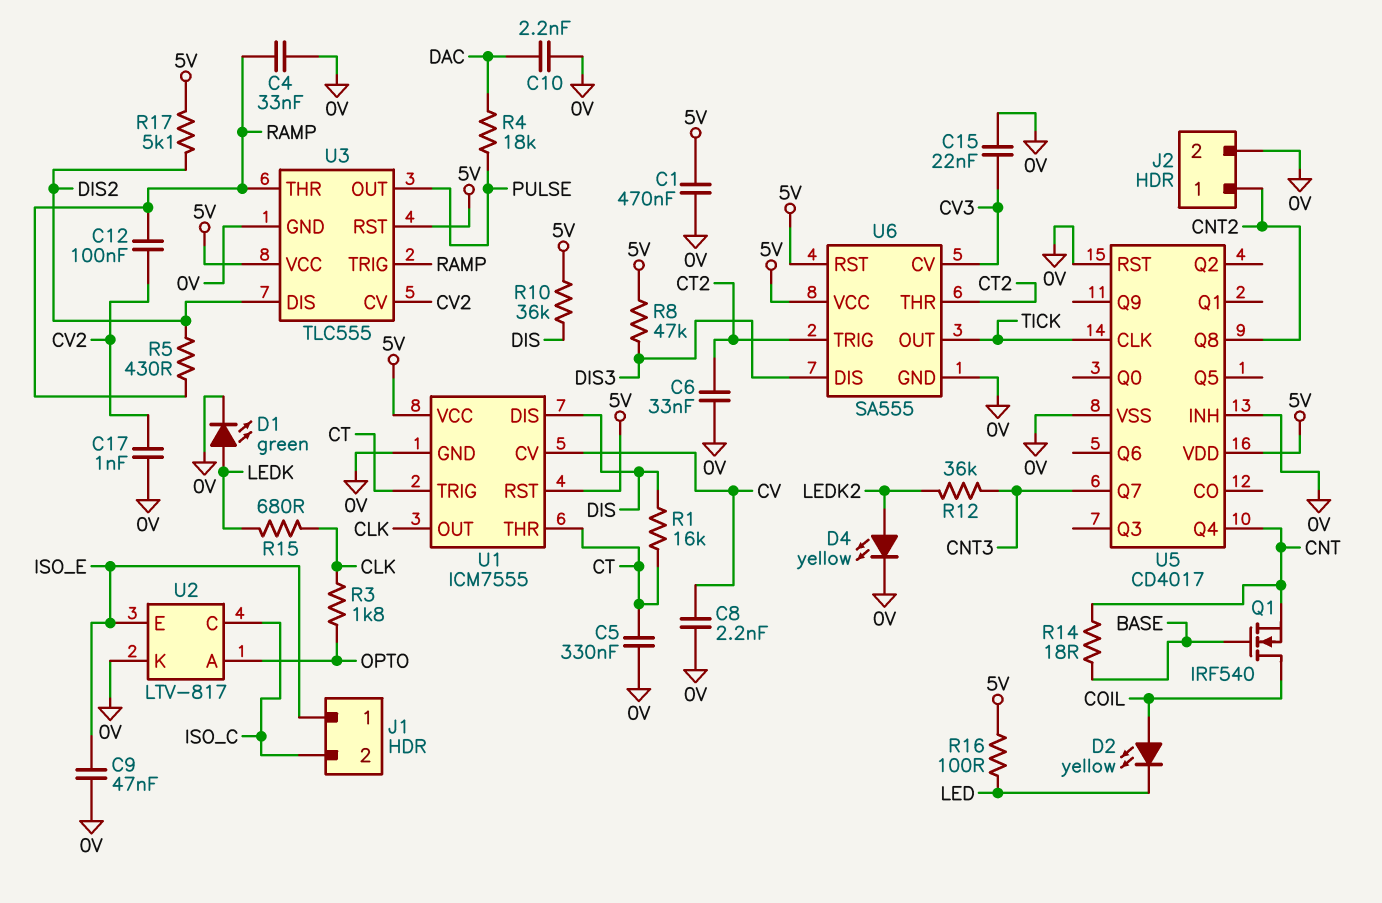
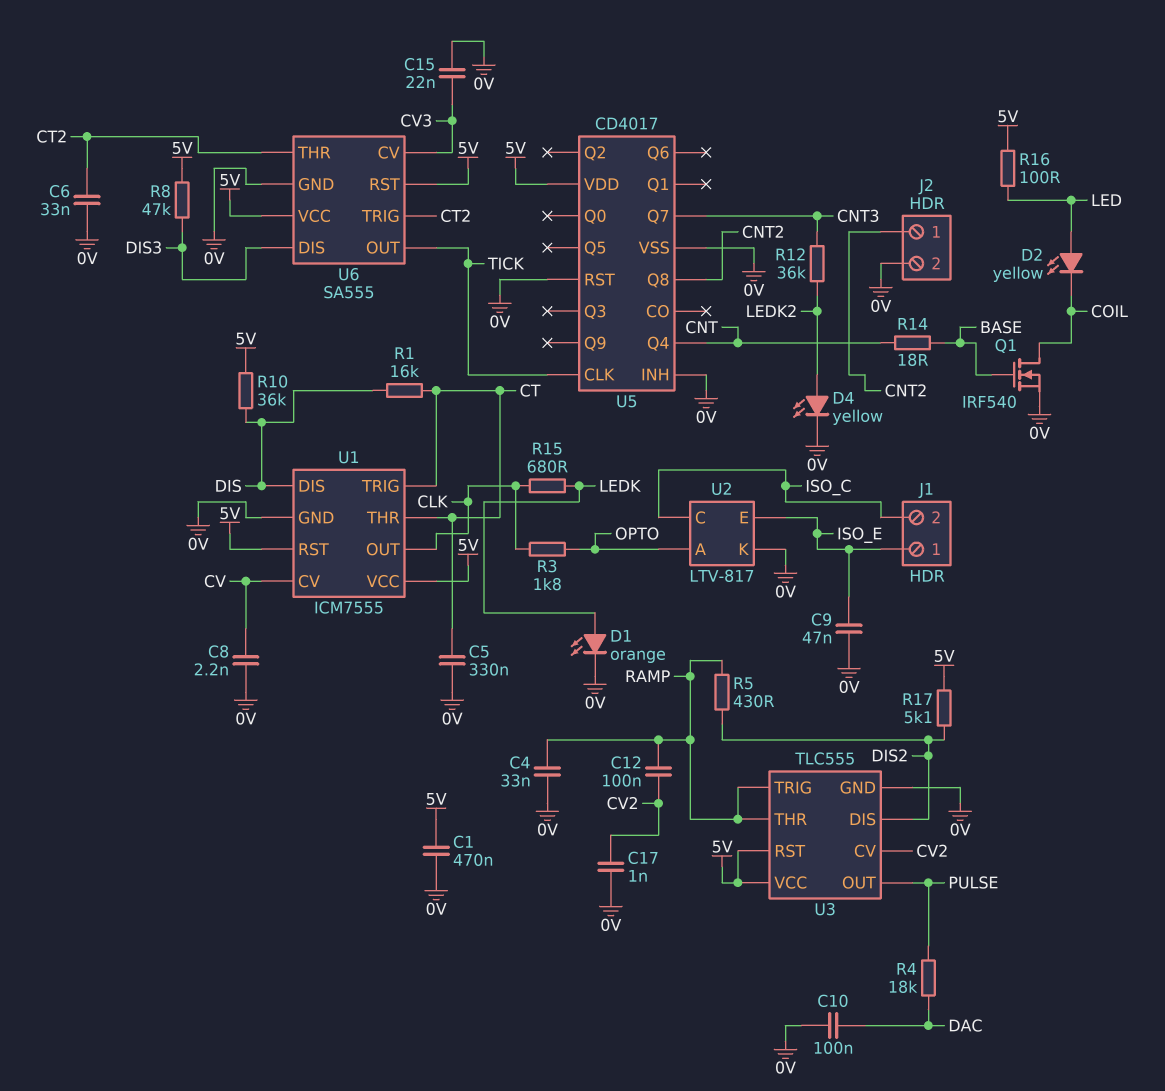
C10: 2.2nF (0V, DAC) -> 100nF (0V, DAC)
D1: LED green (A LEDK, K 0V) -> LED orange (A LEDK, K 0V)
D2: LED yellow (A COIL, K LED) -> LED yellow (A LED, K COIL)
Q1: NMOS IRF540 (G BASE, D COIL, S CNT) -> NMOS IRF540 (G BASE, D COIL, S 0V)

